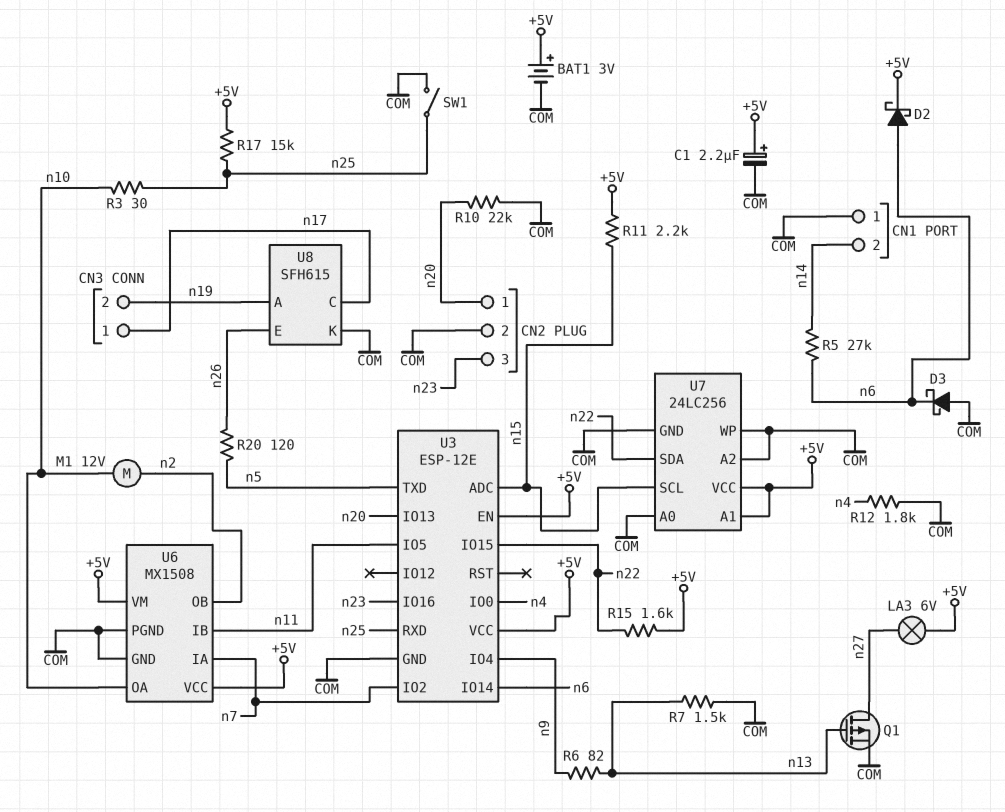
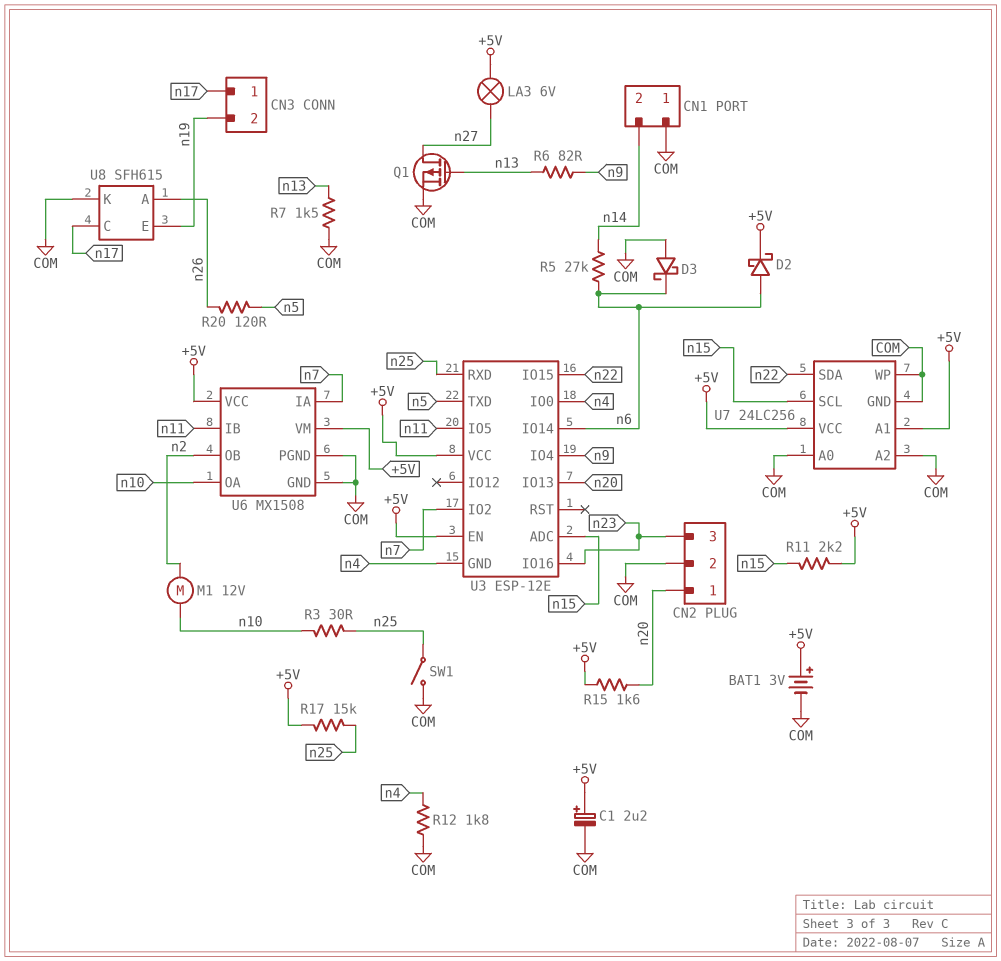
R10: 22k (COM, n20) -> none
R15: 1.6k (+5V, n22) -> 1.6k (+5V, n20)
U3 pin GND: COM -> n4
U8 pin A: n19 -> n26
U8 pin E: n26 -> n19

